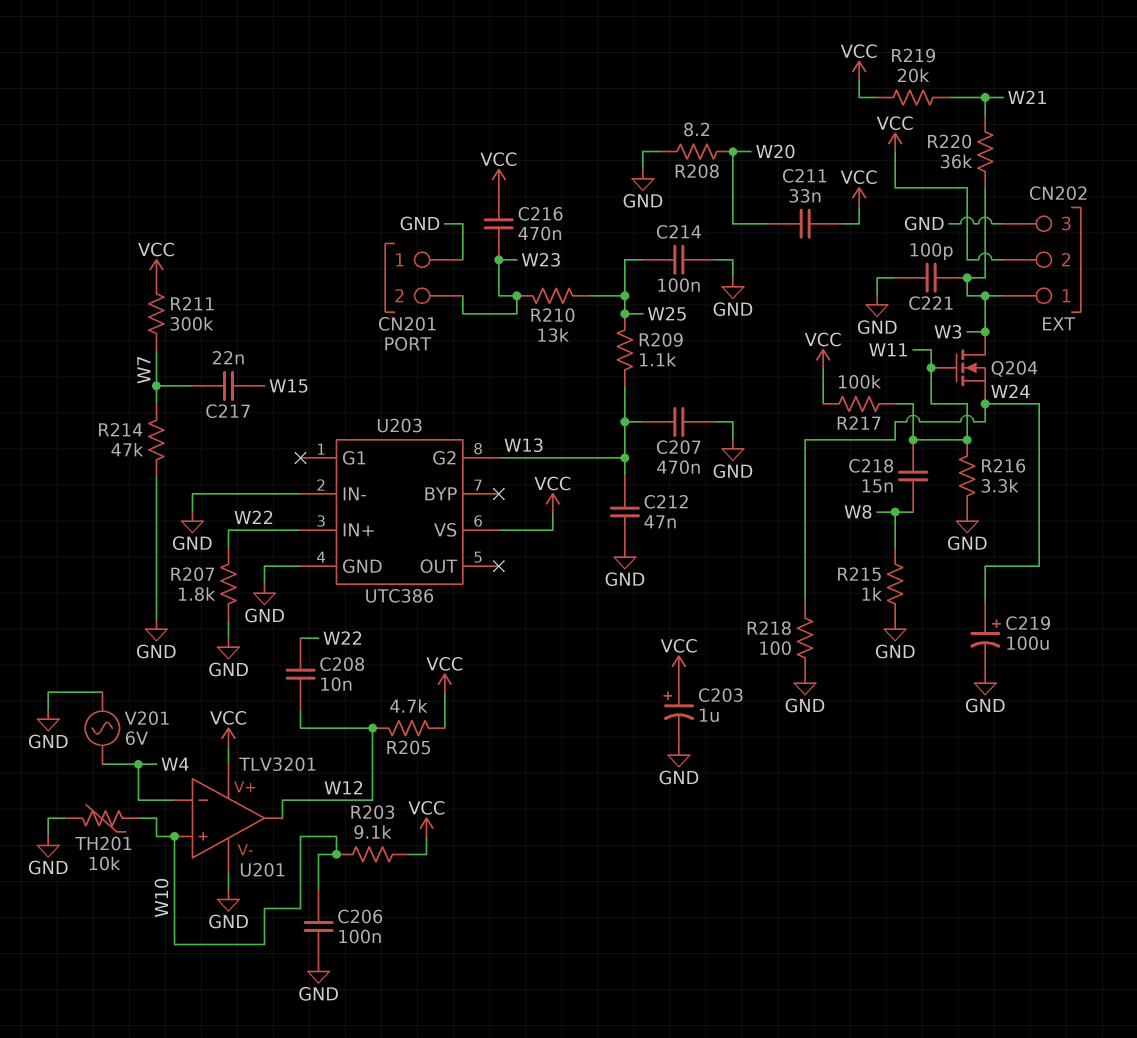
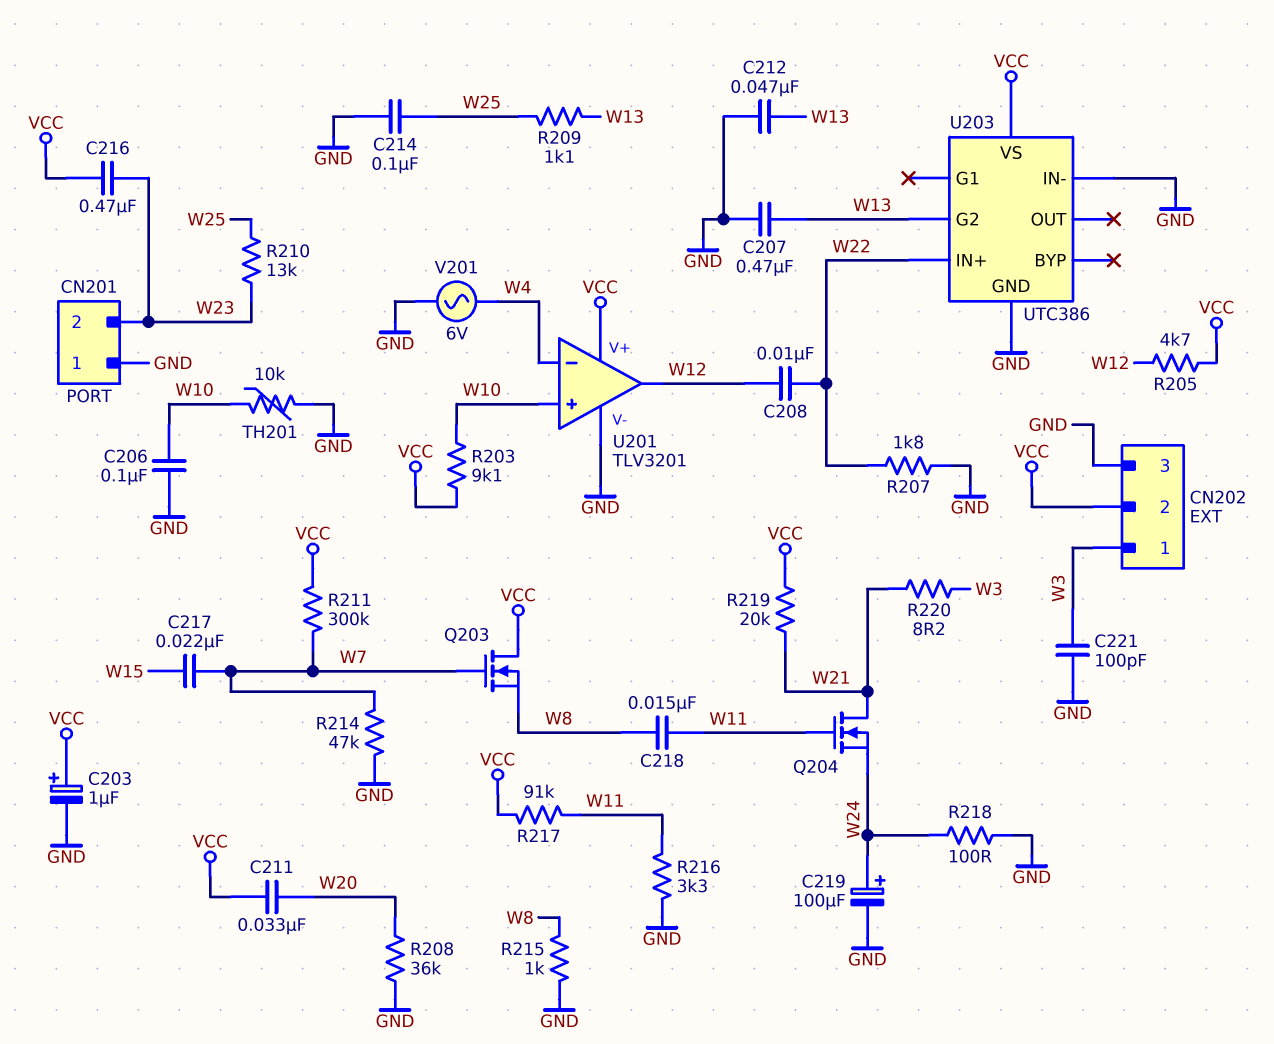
Q203: none -> NMOS (G W7, D VCC, S W8)
Q204: NMOS (G W11, D W3, S W24) -> NMOS (G W11, D W21, S W24)
R208: 8.2 (GND, W20) -> 36k (GND, W20)
R217: 100k (VCC, W11) -> 91k (VCC, W11)
R220: 36k (W3, W21) -> 8.2 (W3, W21)

